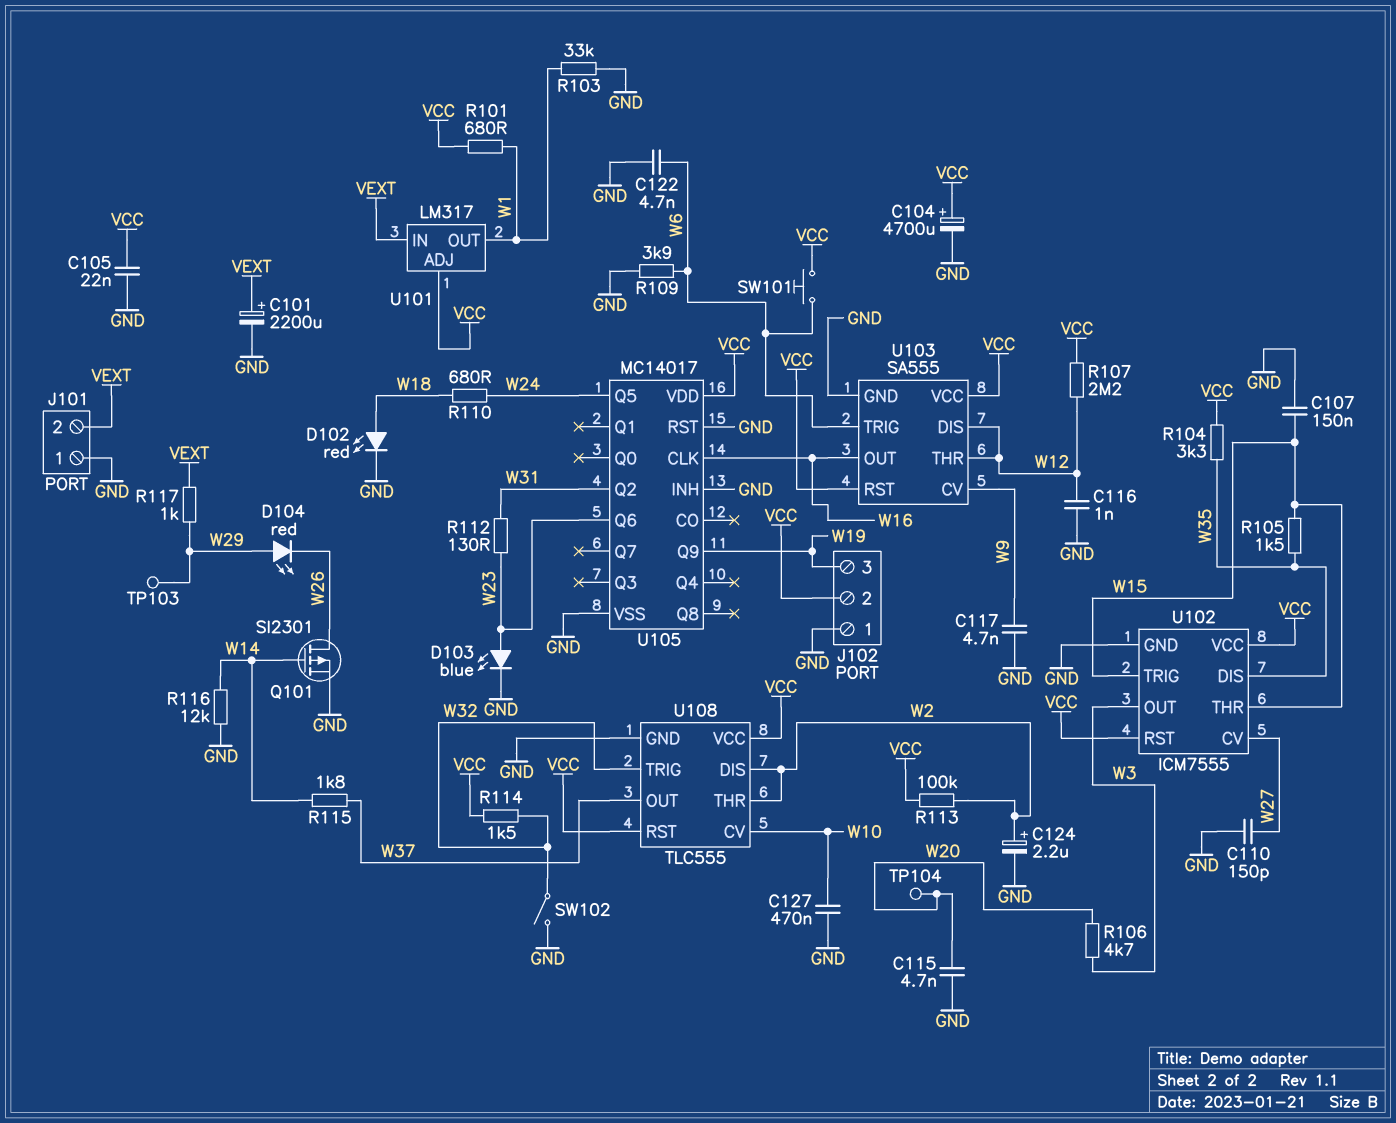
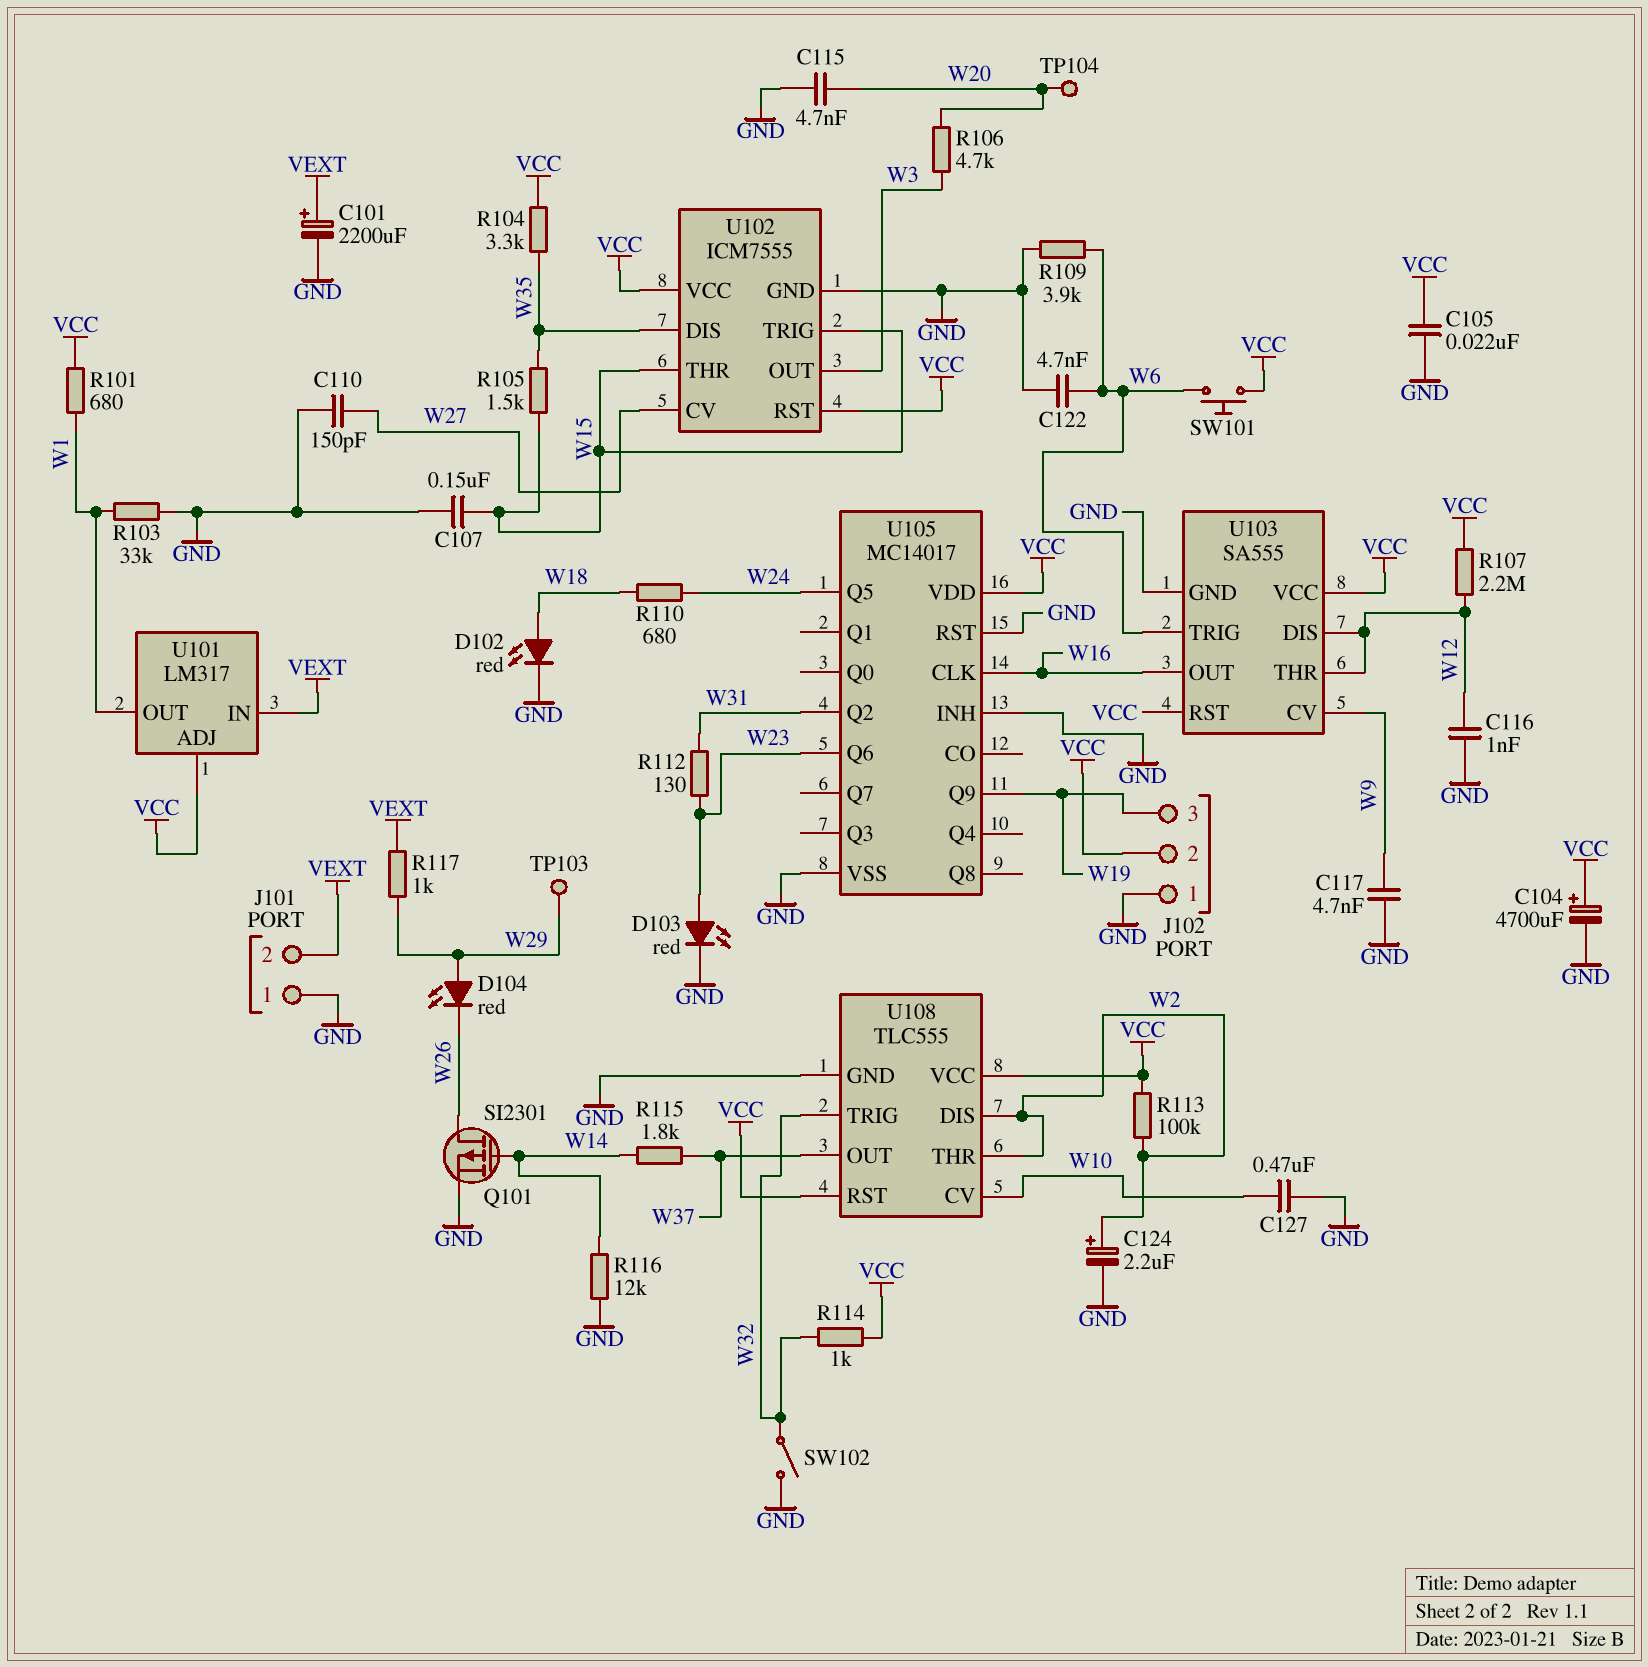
D103: LED blue (A W23, K GND) -> LED red (A W23, K GND)
R114: 1.5k (VCC, W32) -> 1k (VCC, W32)

